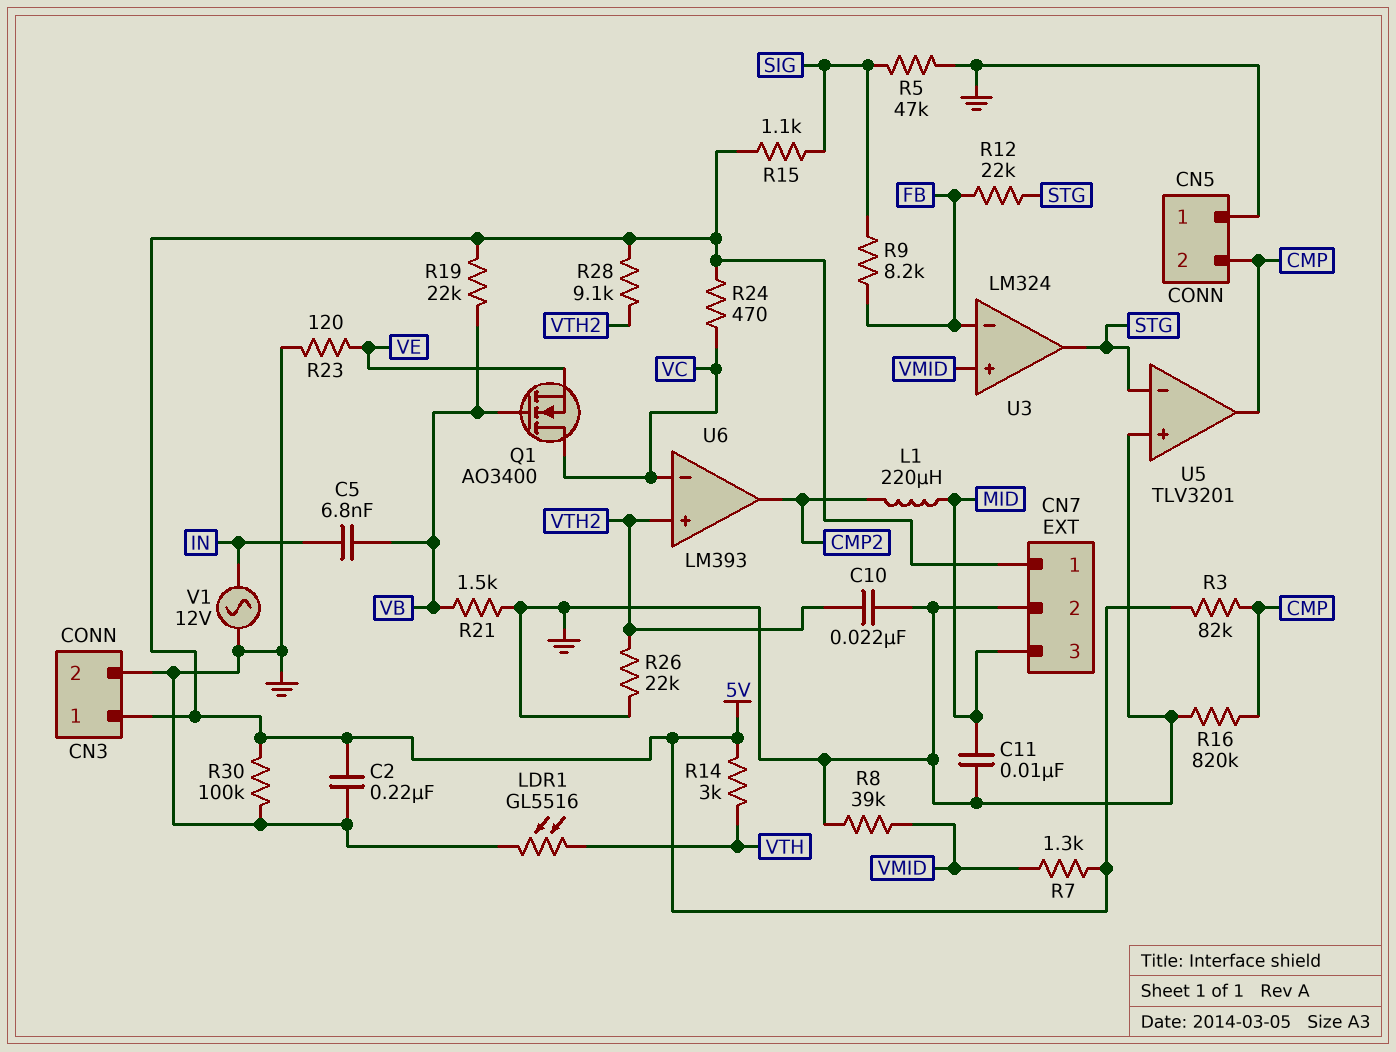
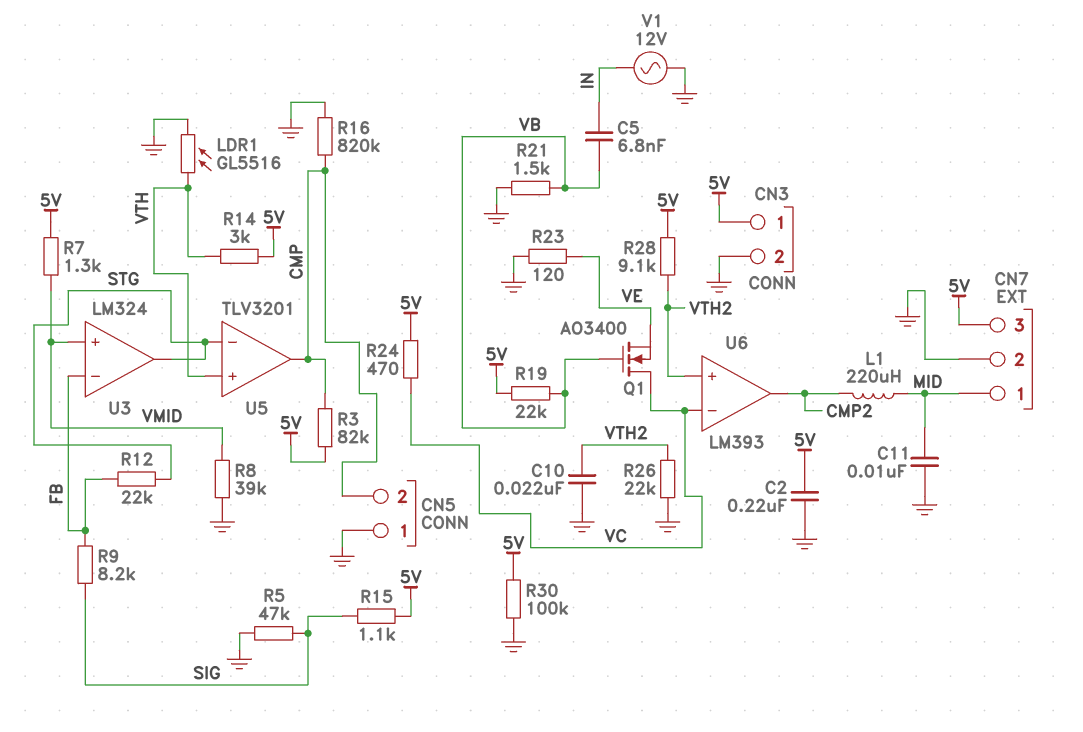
CN7 pin 1: 5V -> MID
CN7 pin 3: MID -> 5V
U5 pin in+: GND -> VTH

